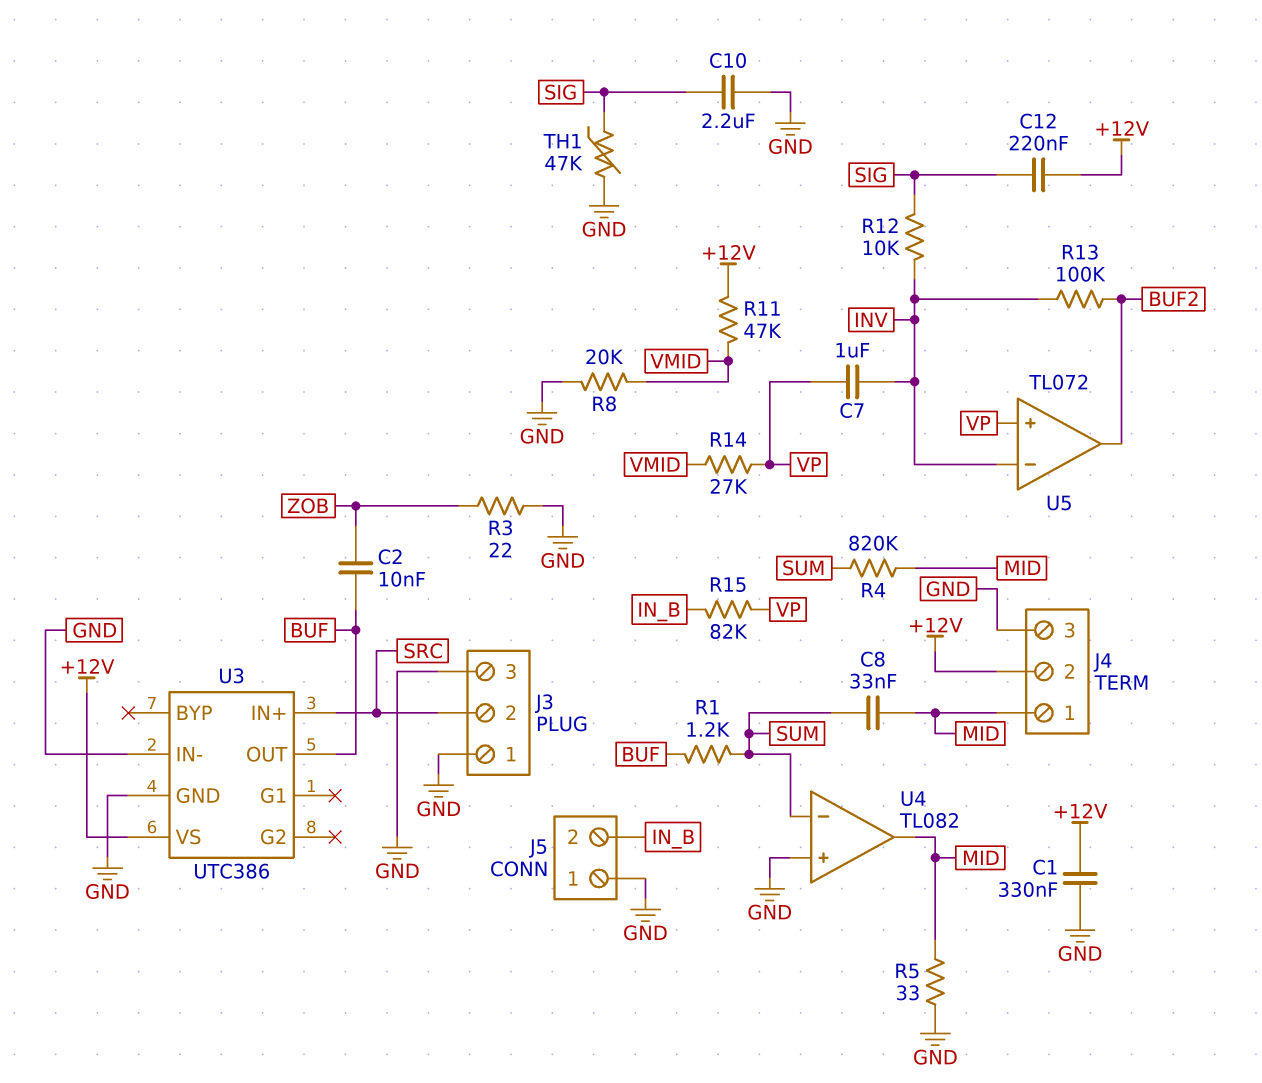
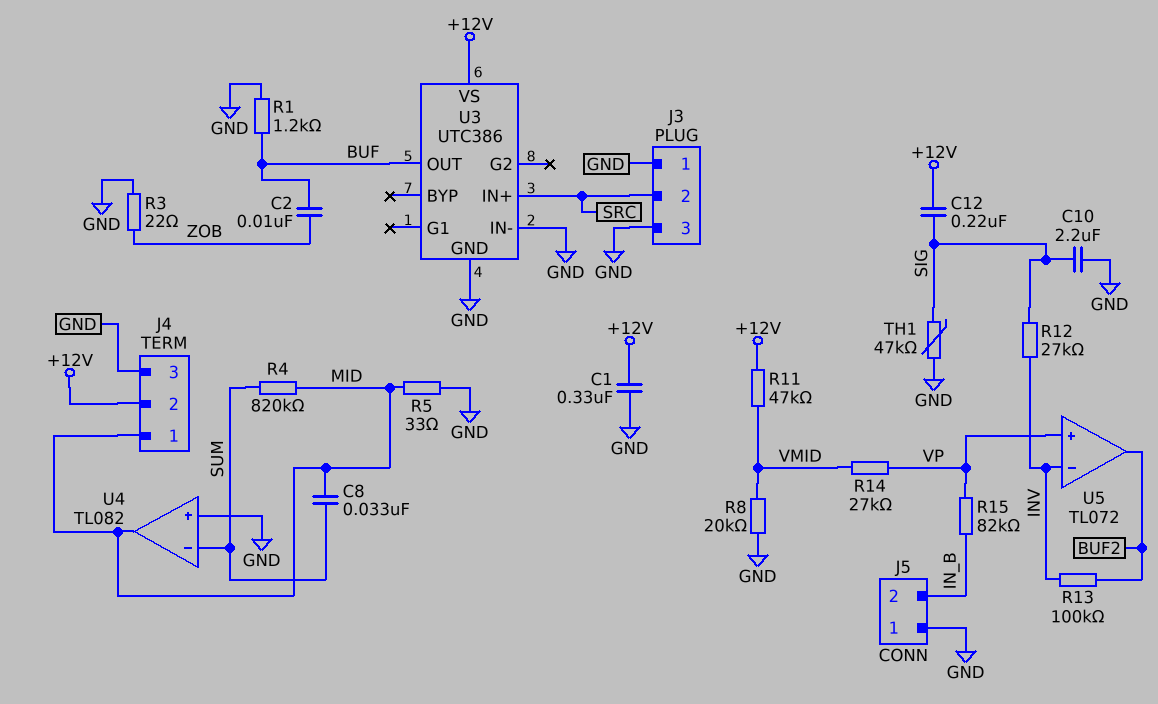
C7: 1uF (INV, VP) -> none
R1: 1.2k (BUF, SUM) -> 1.2k (BUF, GND)
R12: 10k (INV, SIG) -> 27k (INV, SIG)

